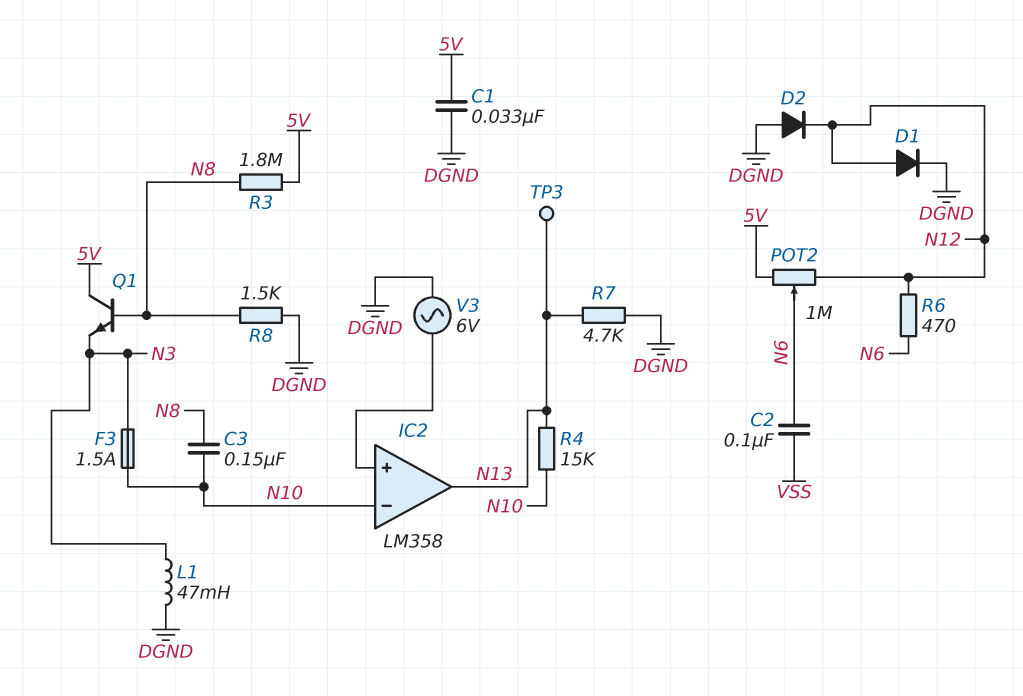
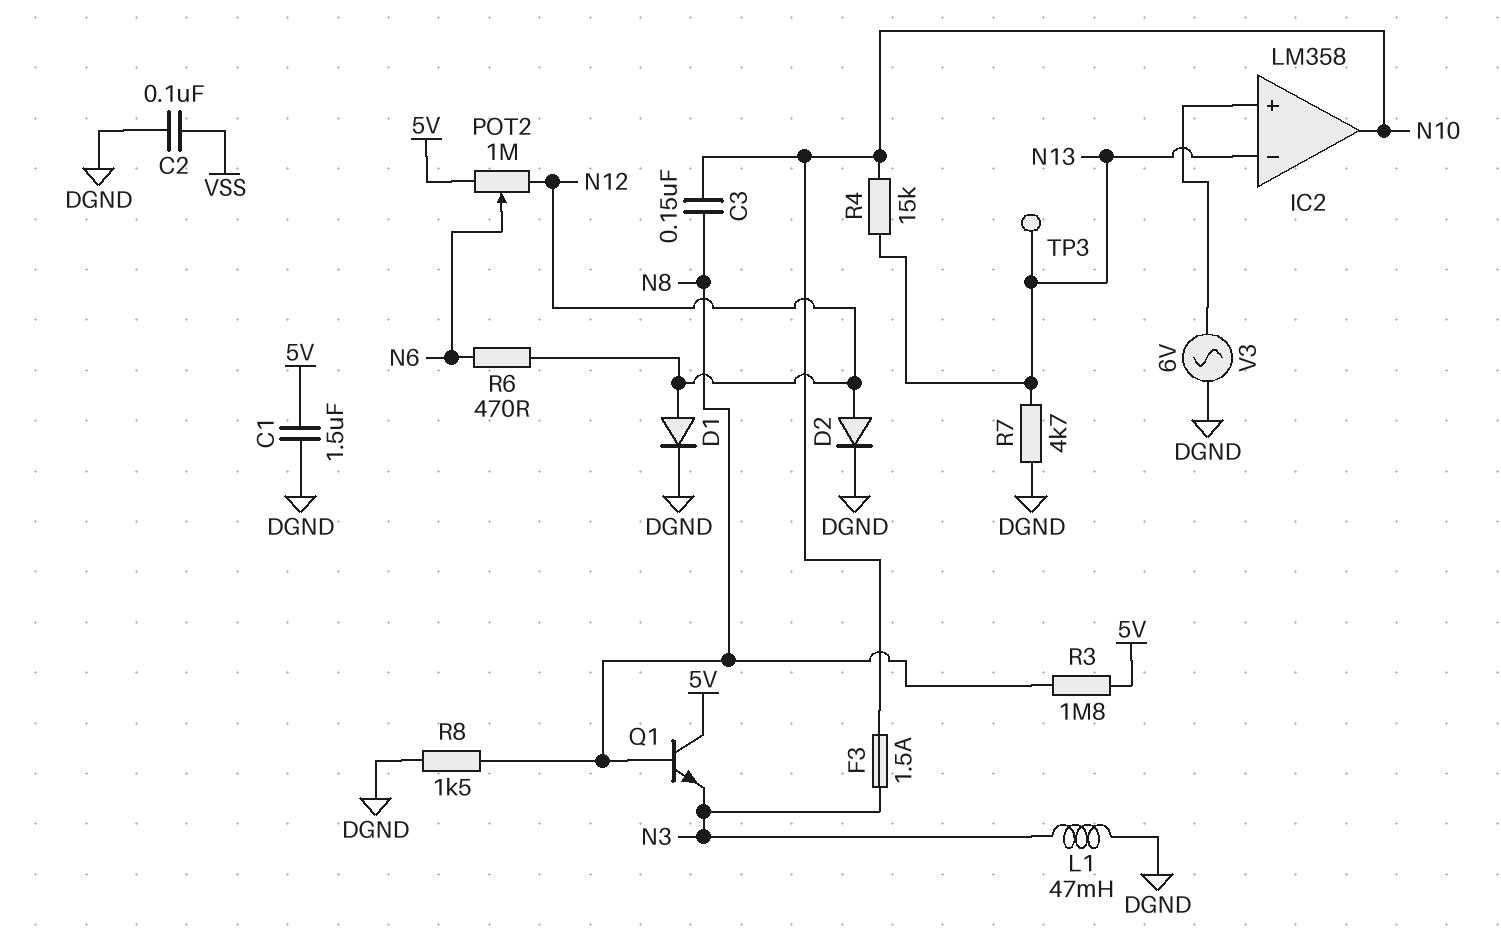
C1: 33nF (5V, DGND) -> 1.5uF (5V, DGND)
C2: 100nF (N6, VSS) -> 100nF (DGND, VSS)
D2: diode (A DGND, K N12) -> diode (A N12, K DGND)
IC2 pin in-: N10 -> N13
IC2 pin out: N13 -> N10

